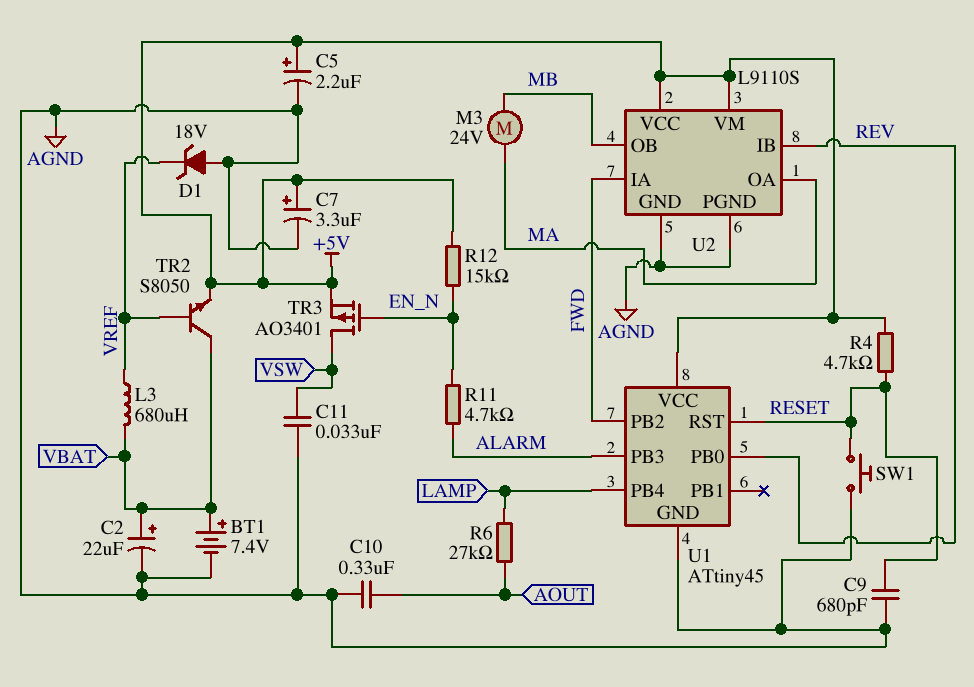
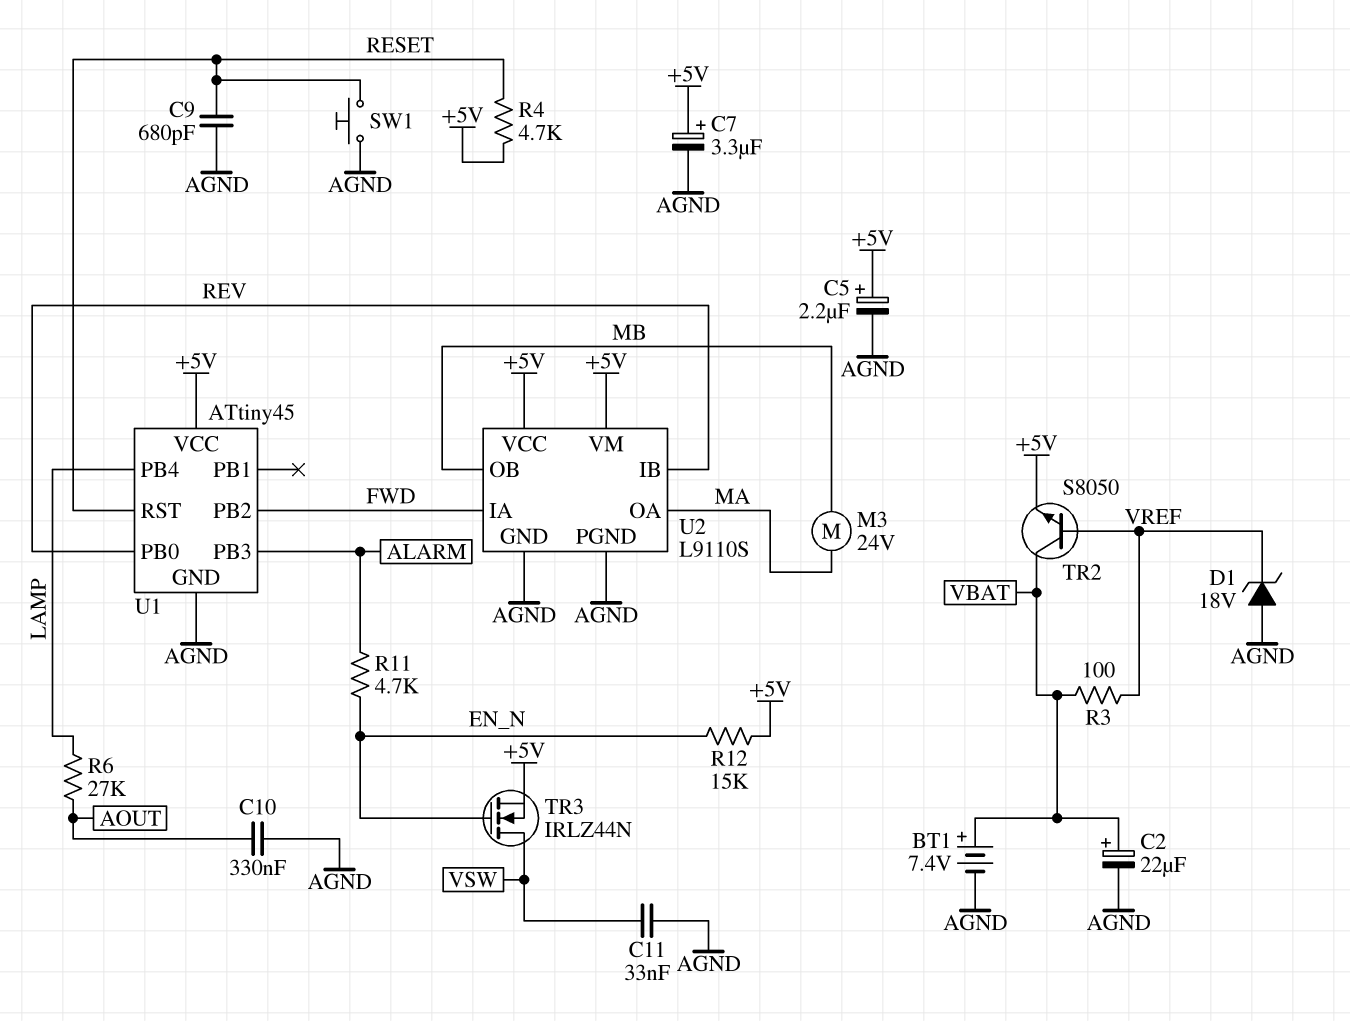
L3: 680uH (VBAT, VREF) -> none
R3: none -> 100 (VBAT, VREF)
TR3: PMOS AO3401 (G EN_N, D VSW, S +5V) -> NMOS IRLZ44N (G EN_N, D VSW, S +5V)

